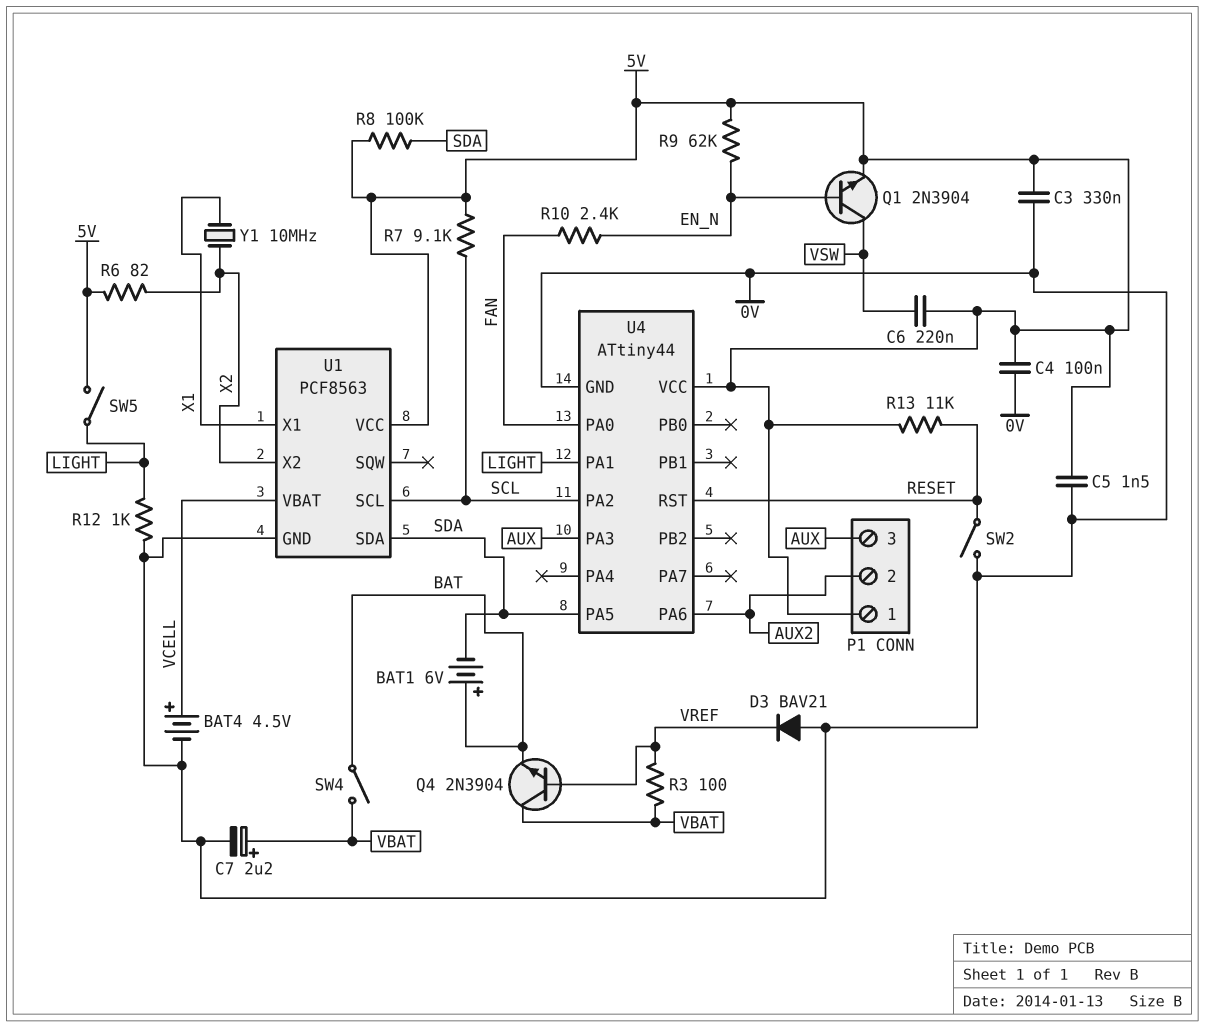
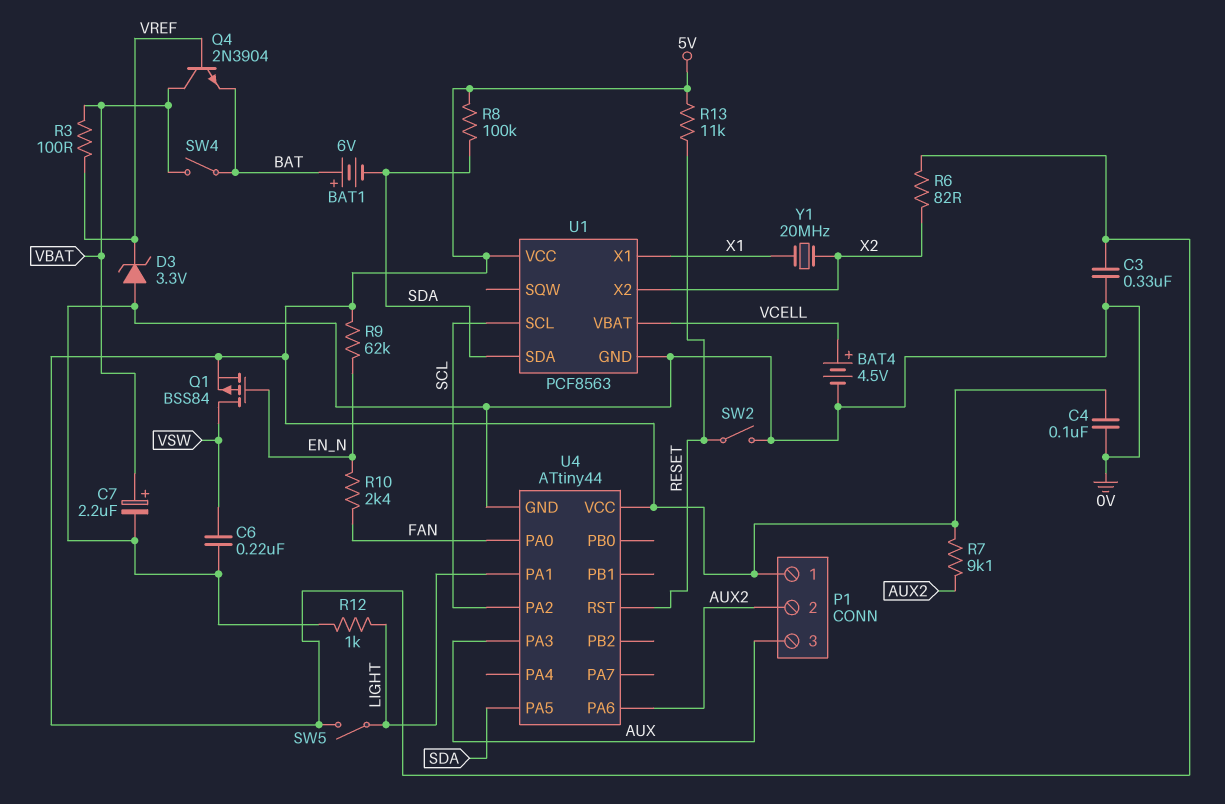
C5: 1.5nF (0V, 5V) -> none
C6: 220nF (5V, VSW) -> 220nF (0V, VSW)
D3: diode BAV21 (A 0V, K VREF) -> zener 3.3V (A 0V, K VREF)
Q1: NPN 2N3904 (B EN_N, C VSW, E 5V) -> PMOS BSS84 (G EN_N, D VSW, S 5V)
R7: 9.1k (5V, SCL) -> 9.1k (5V, AUX2)
Y1: 10MHz (X1, X2) -> 20MHz (X1, X2)

